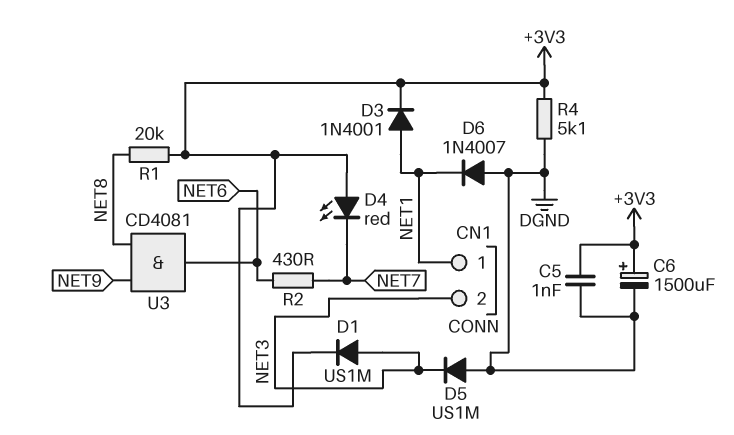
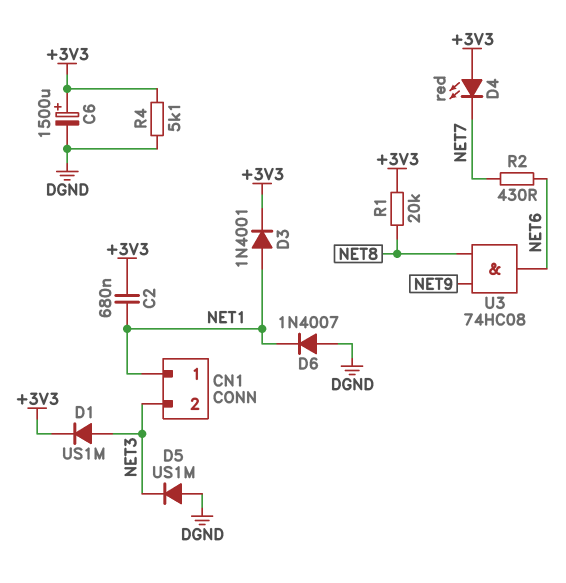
C2: none -> 680nF (+3V3, NET1)
C5: 1nF (+3V3, DGND) -> none
U3: AND CD4081 (in NET8, in NET9, out NET6) -> AND 74HC08 (in NET8, in NET9, out NET6)

